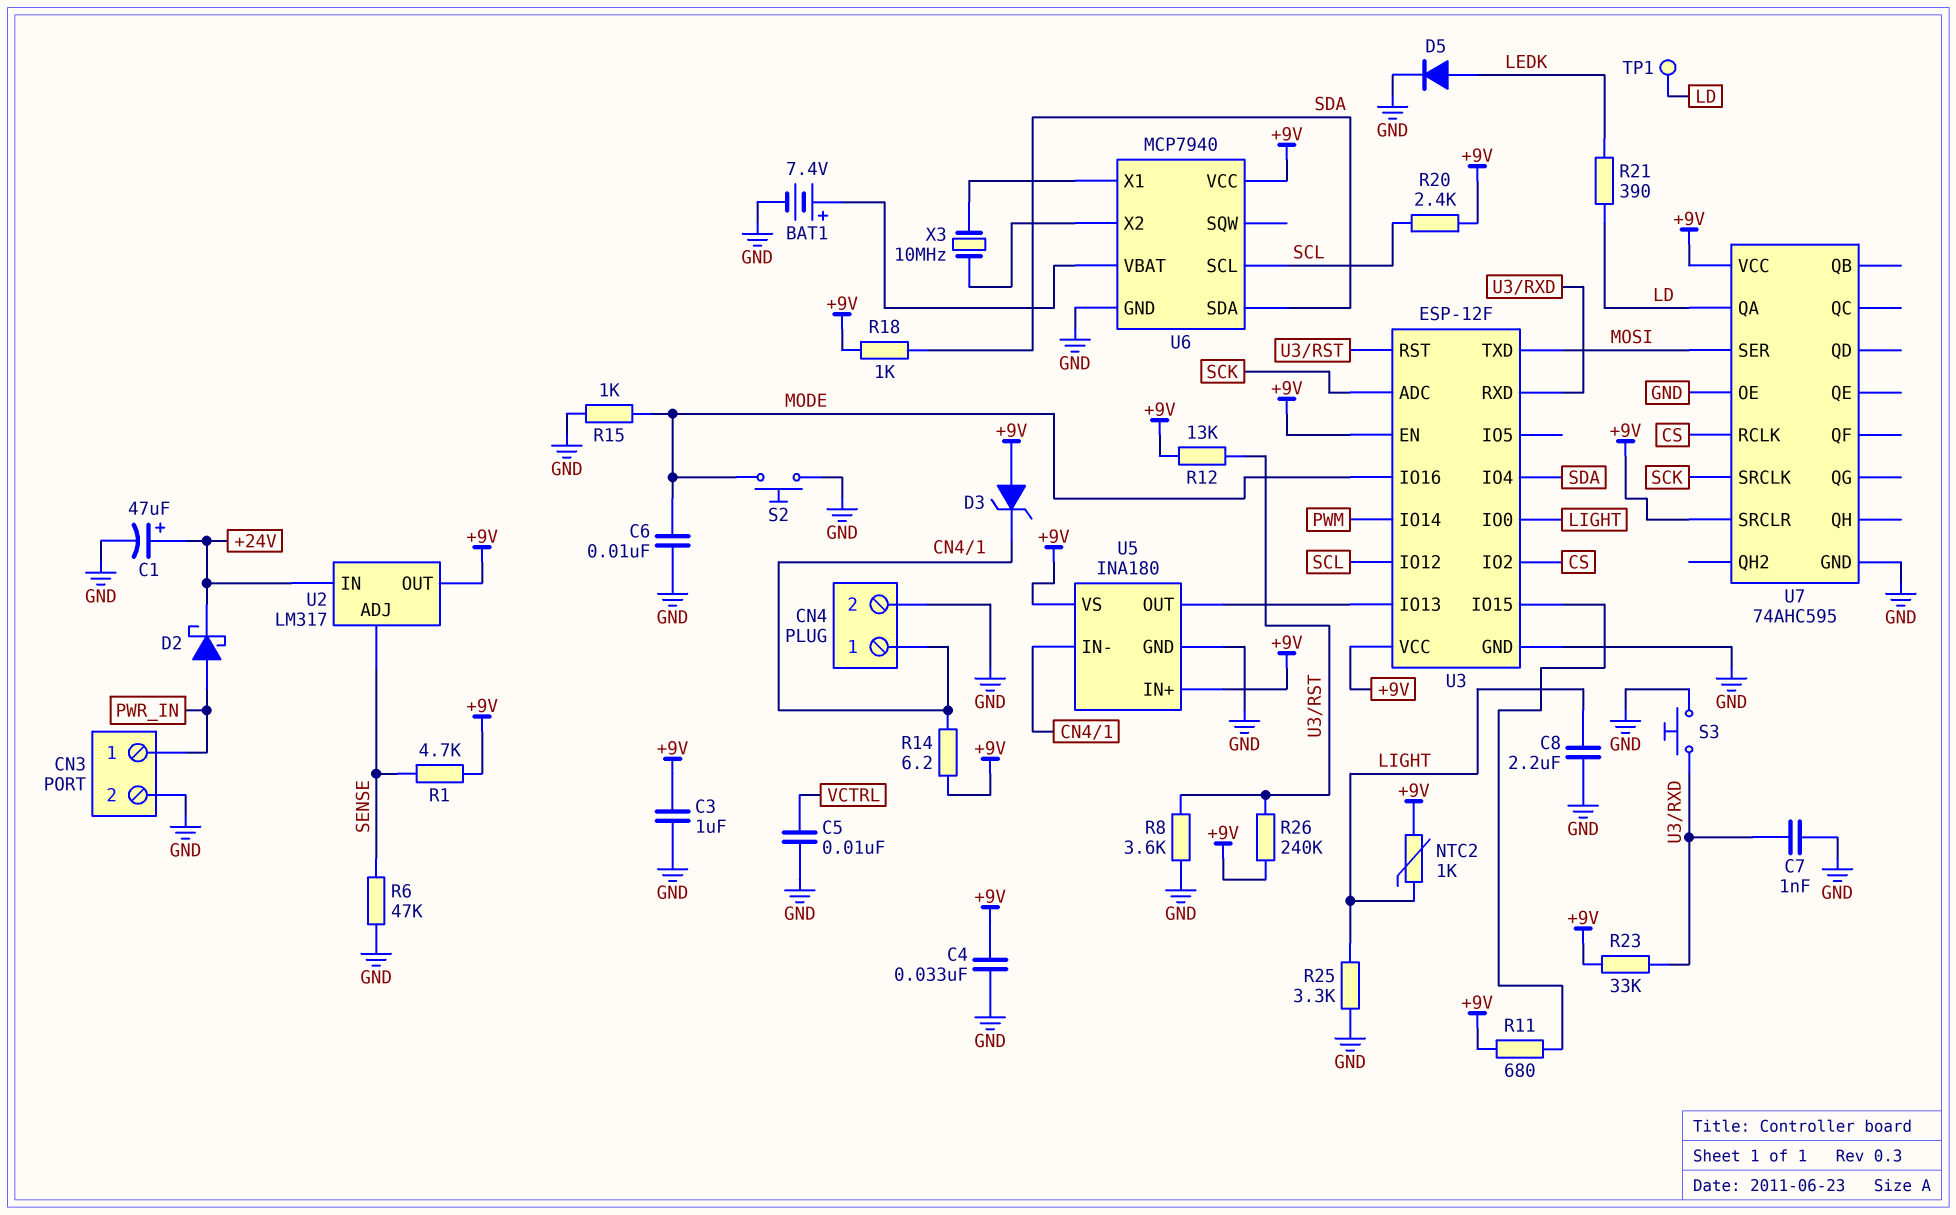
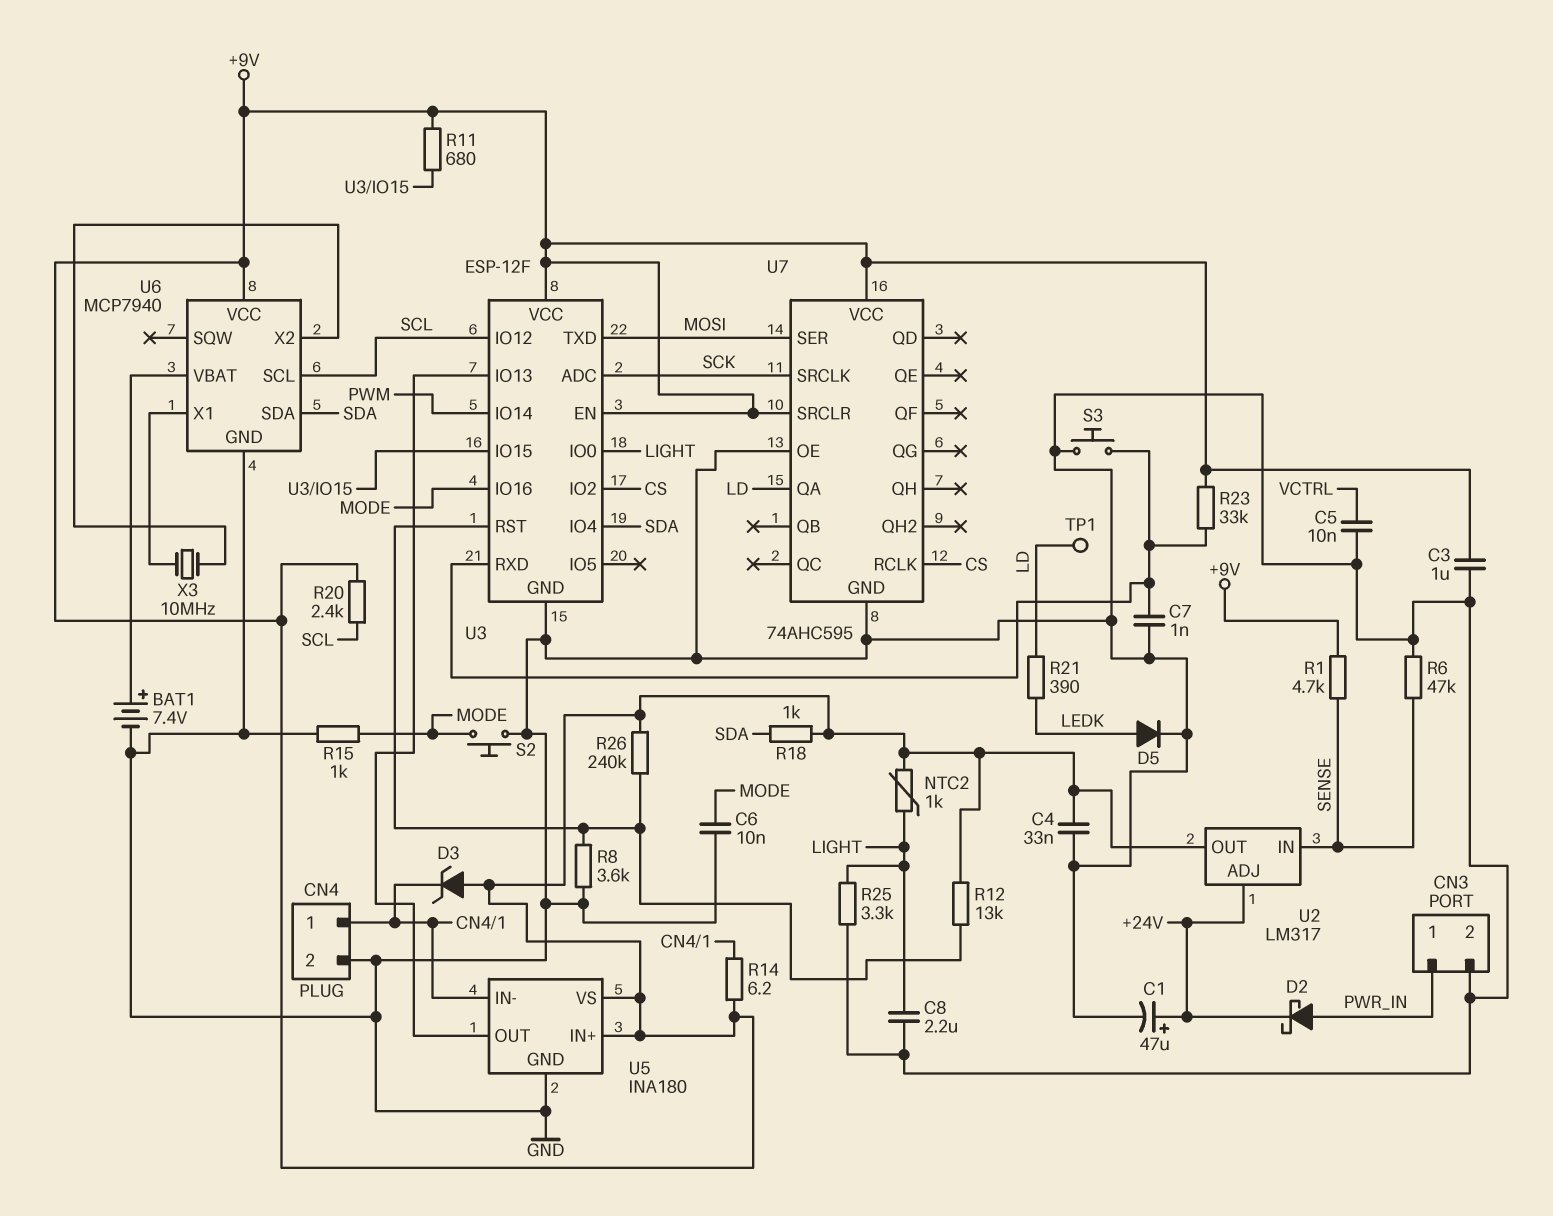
U2 pin ADJ: SENSE -> +24V
U2 pin IN: +24V -> SENSE

